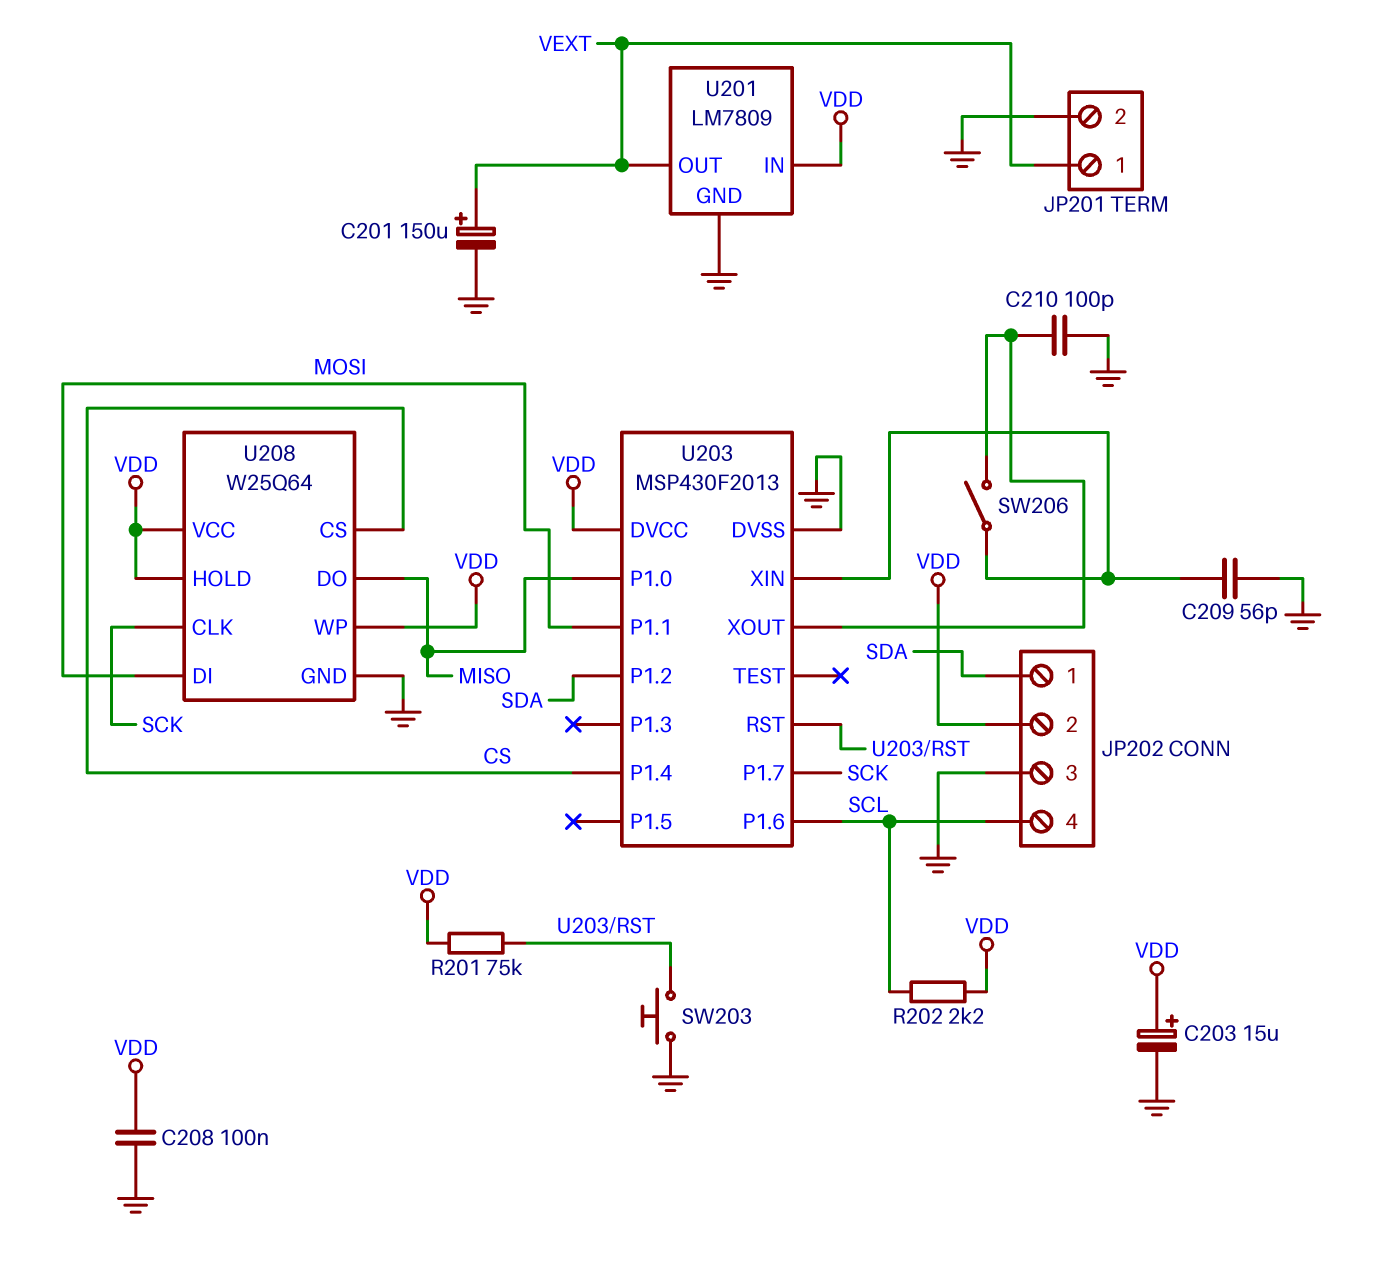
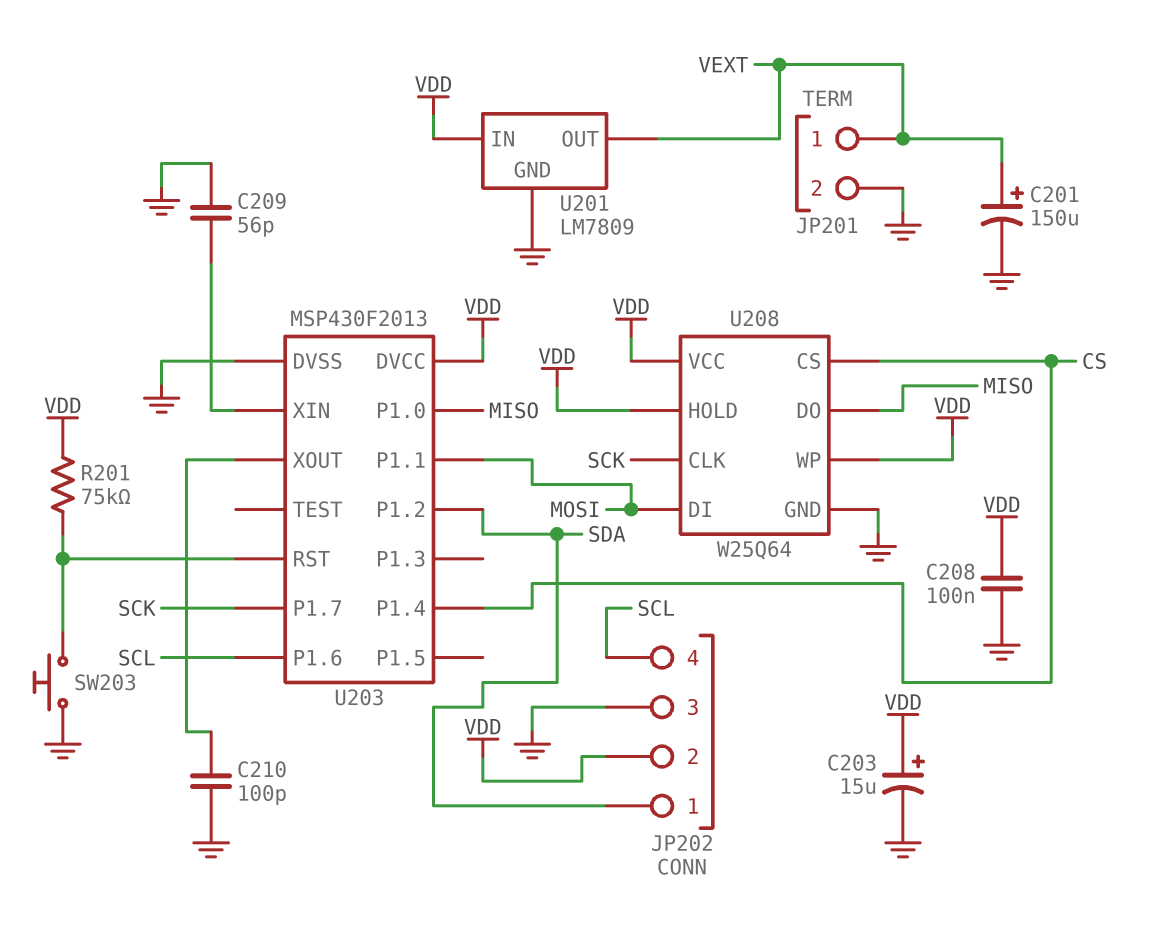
R202: 2.2k (SCL, VDD) -> none
SW206: switch (U203/XIN, U203/XOUT) -> none

